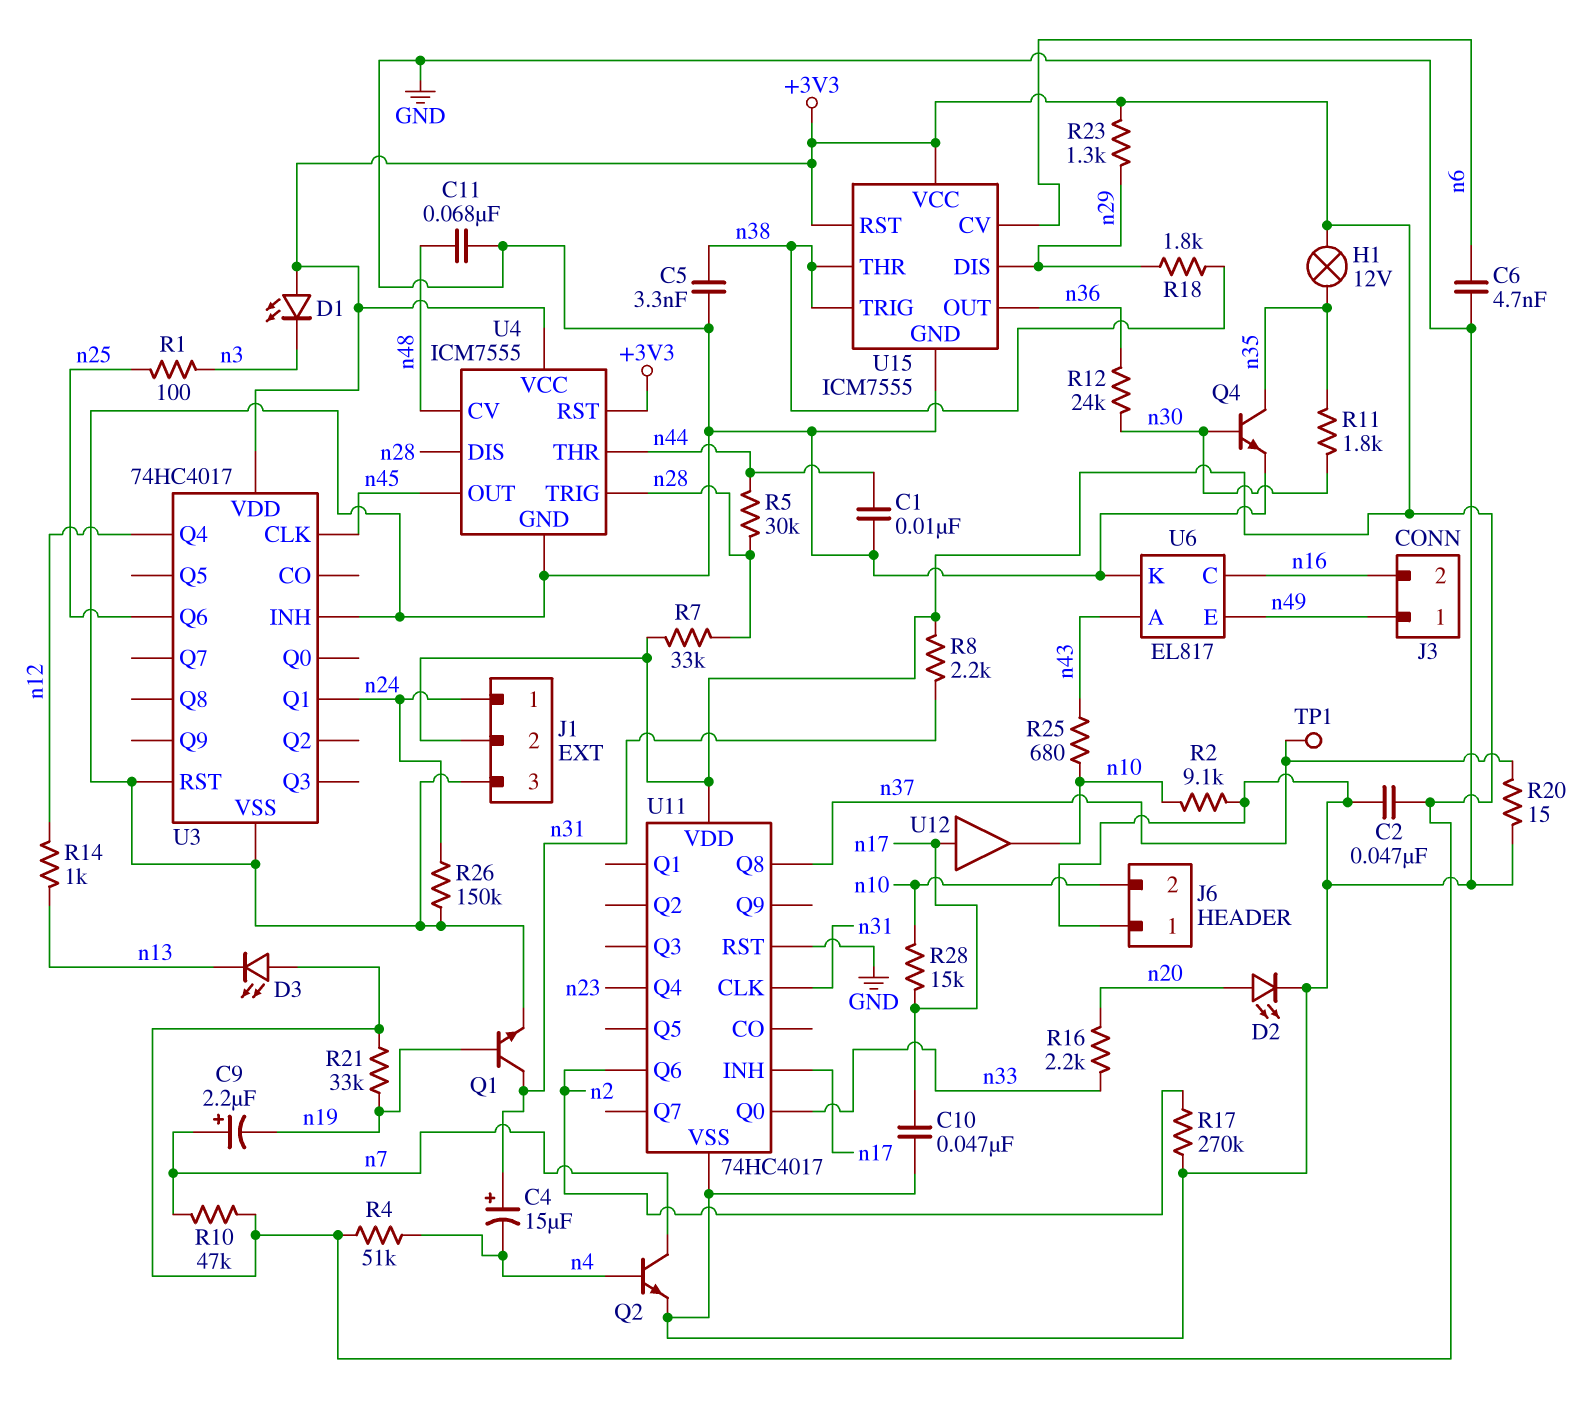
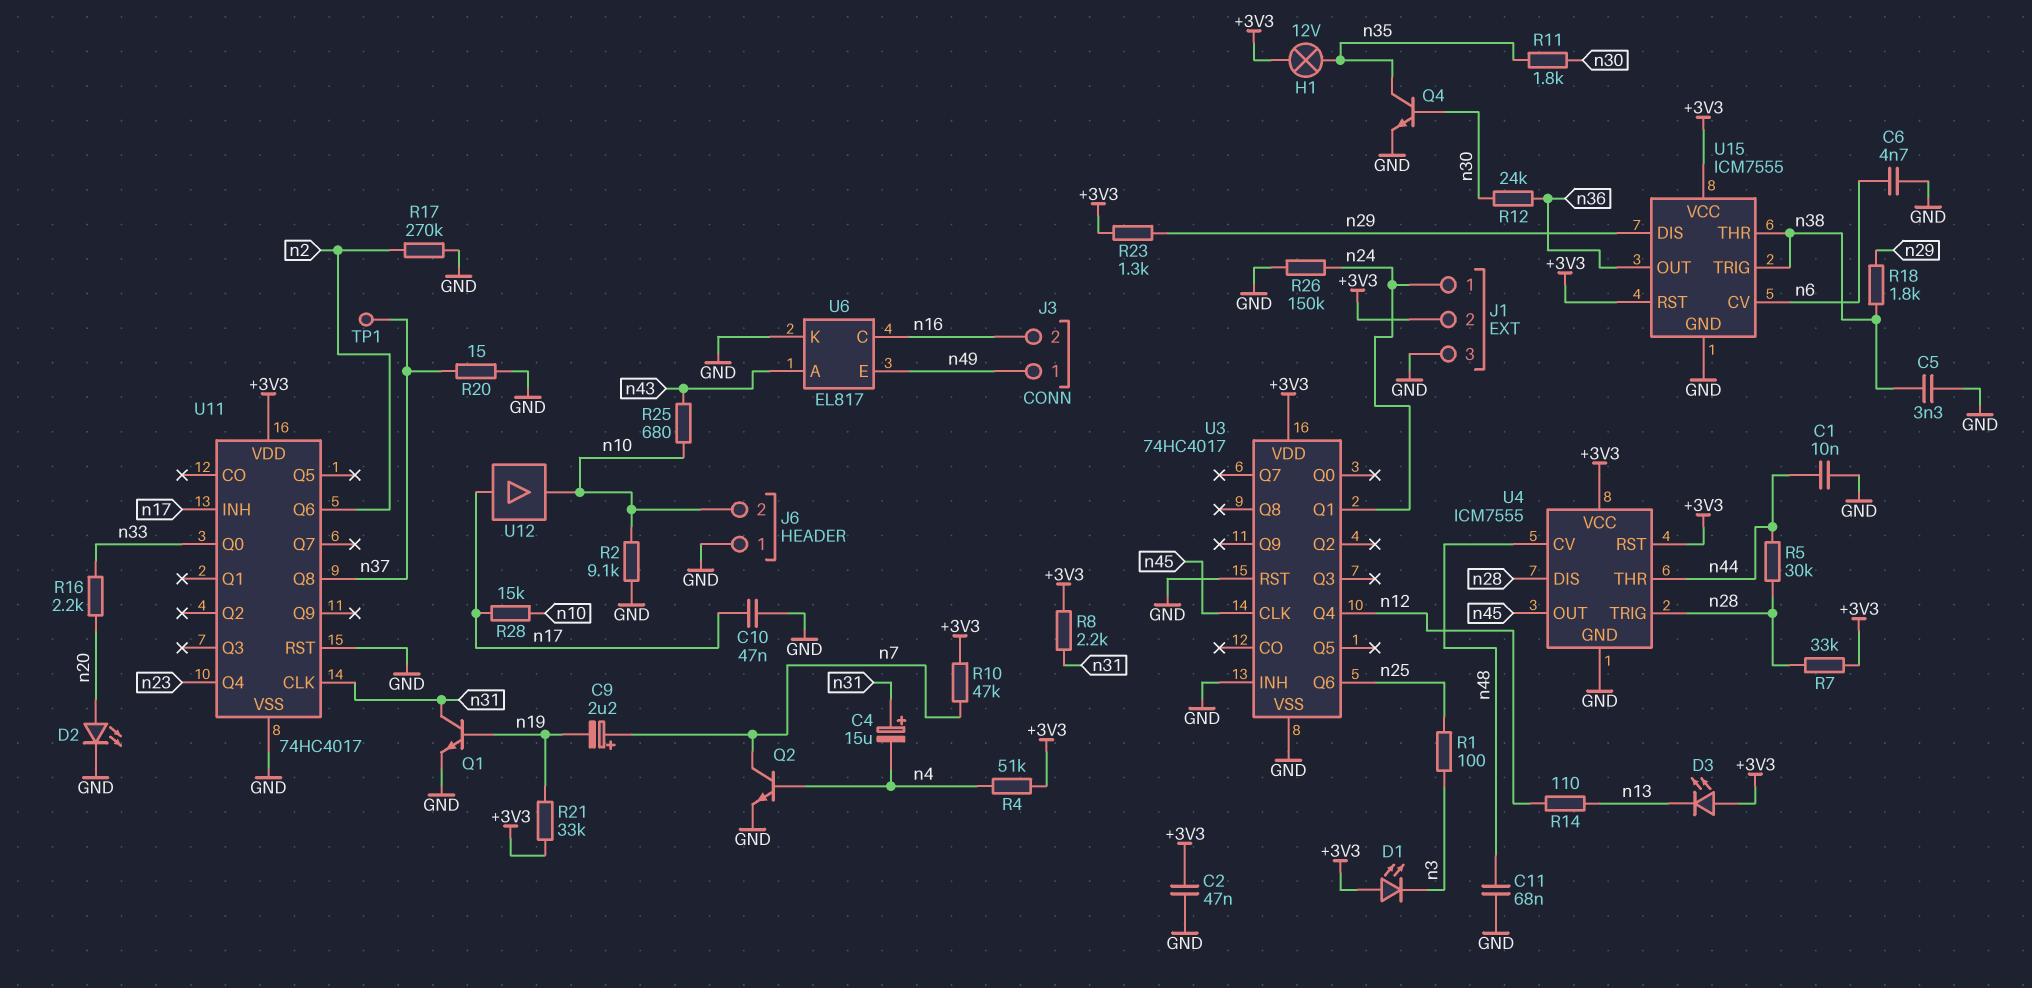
R14: 1k (n12, n13) -> 110 (n12, n13)

